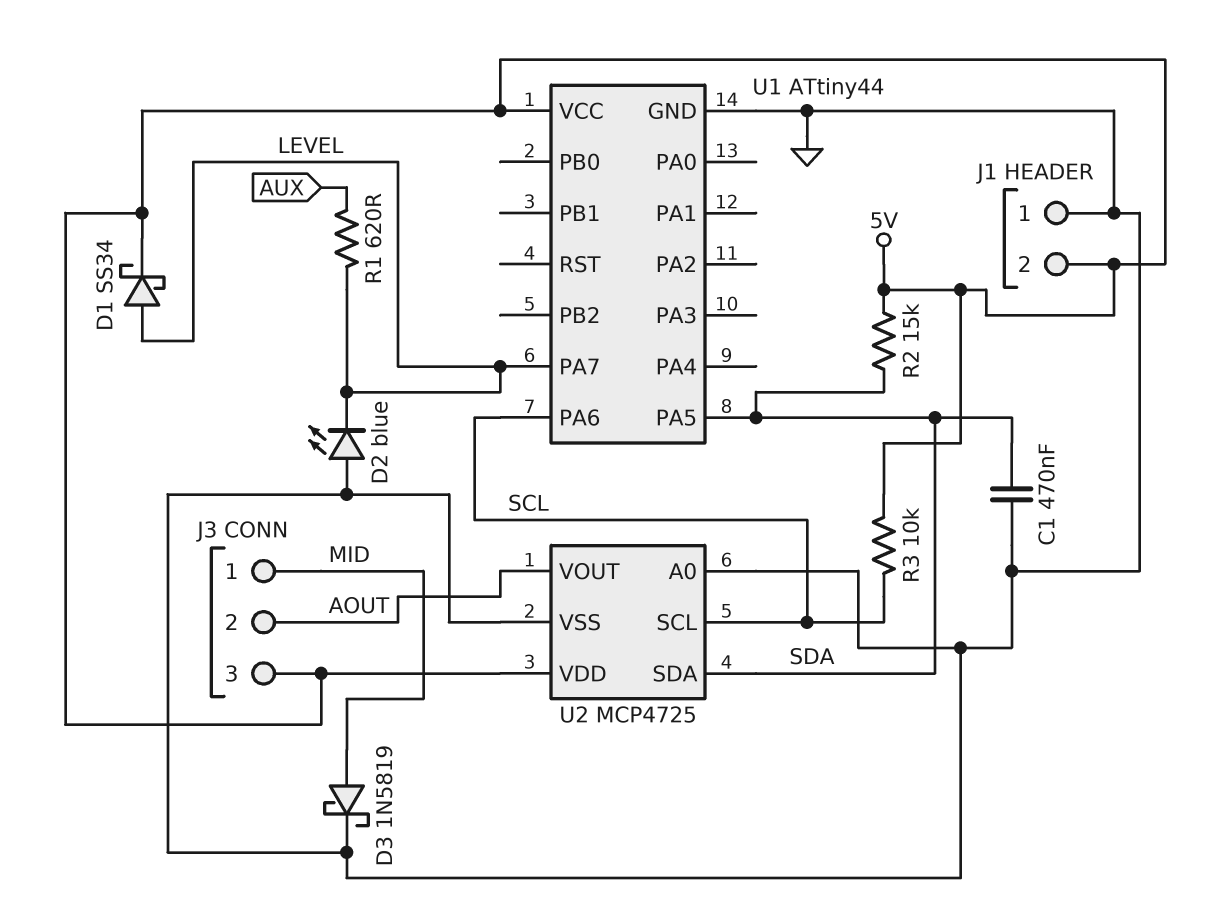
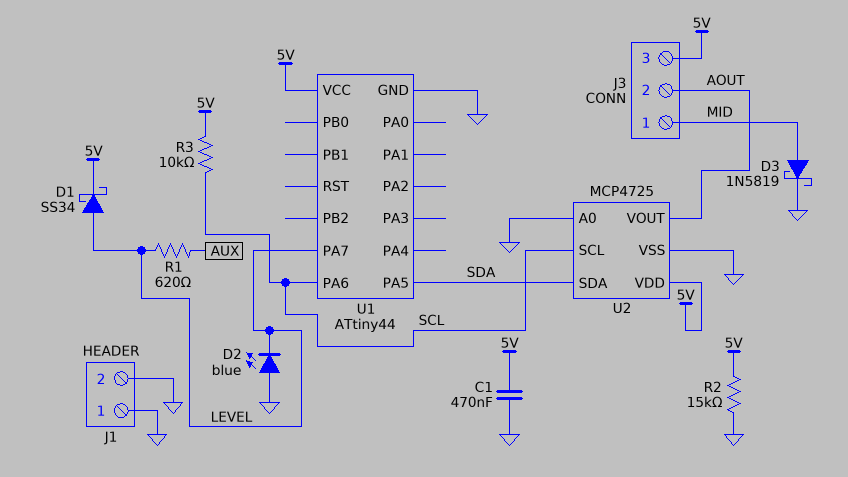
C1: 470nF (GND, SDA) -> 470nF (5V, GND)
J1 pin 2: 5V -> GND
R2: 15k (5V, SDA) -> 15k (5V, GND)

